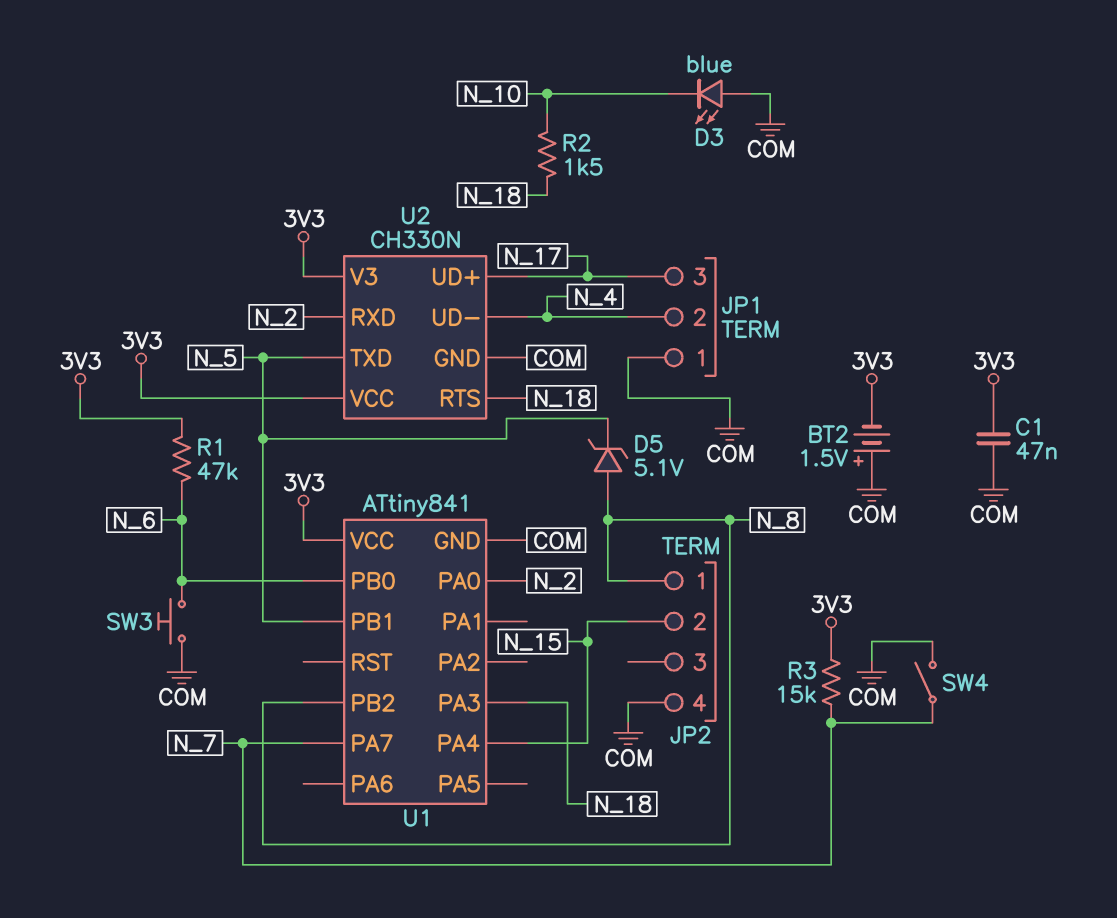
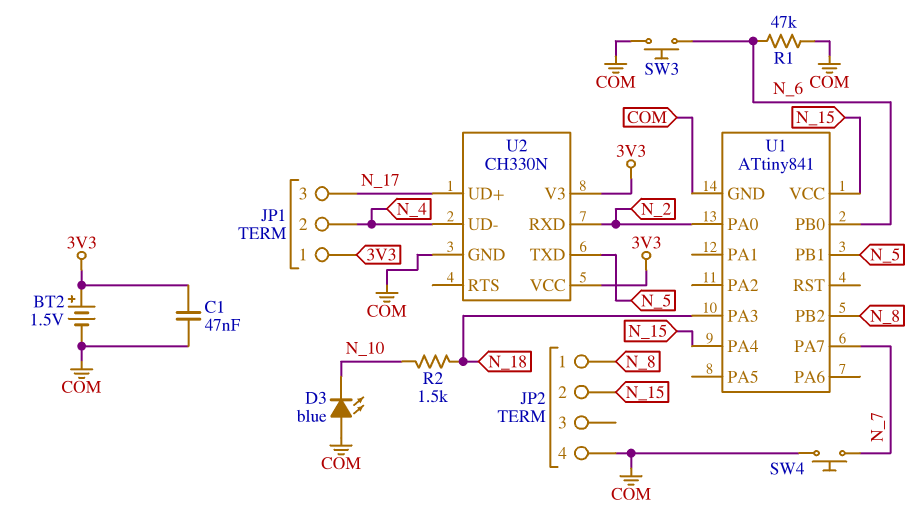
BT2: 1.5V (plus COM, minus 3V3) -> 1.5V (plus 3V3, minus COM)
D5: zener 5.1V (A N_8, K N_5) -> none
JP1 pin 1: COM -> 3V3
R1: 47k (3V3, N_6) -> 47k (COM, N_6)
R3: 15k (3V3, N_7) -> none
SW4: switch (COM, N_7) -> button (COM, N_7)
U1 pin VCC: 3V3 -> N_15
U2 pin RTS: N_18 -> none

